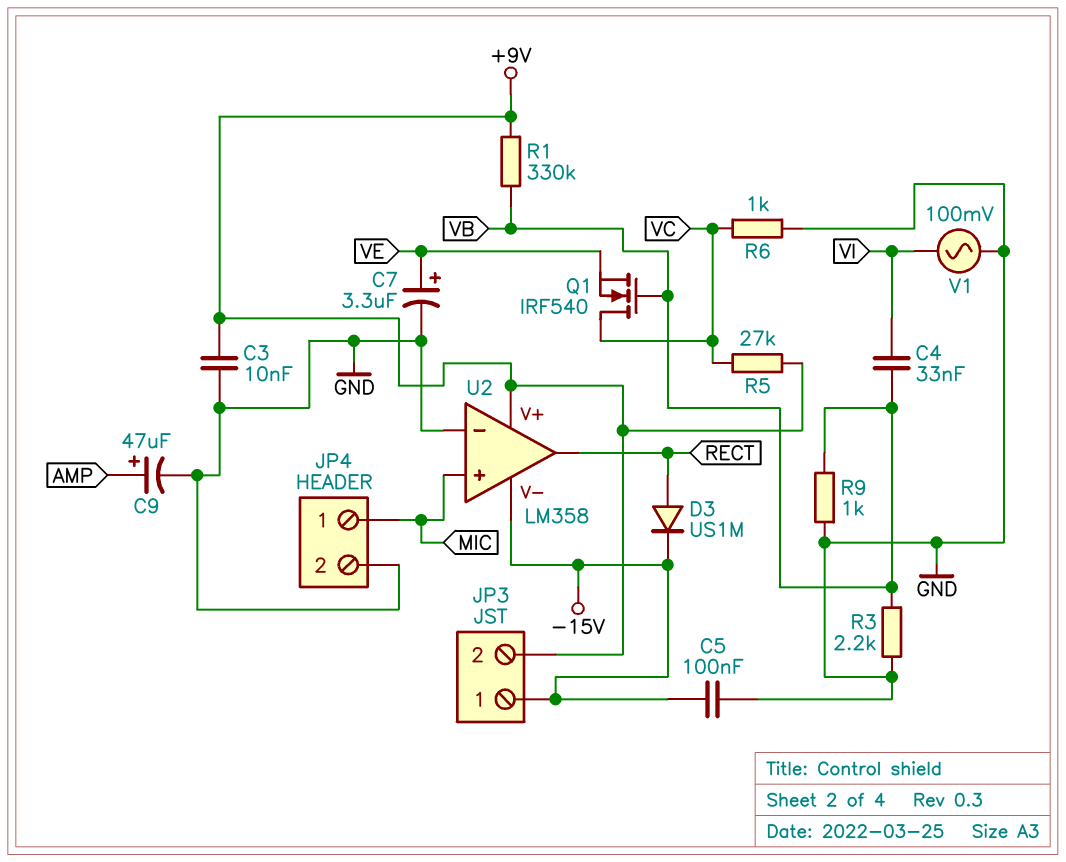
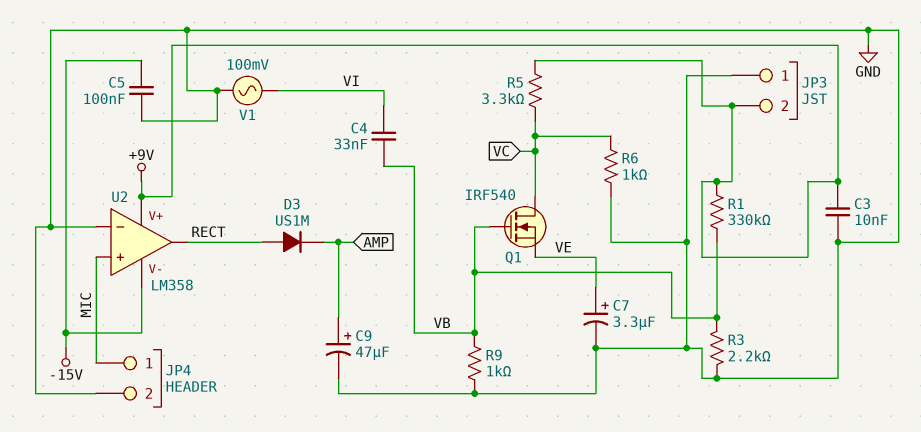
D3: diode US1M (A RECT, K -15V) -> diode US1M (A RECT, K AMP)
JP3 pin 1: -15V -> GND
R5: 27k (+9V, VC) -> 3.3k (+9V, VC)

